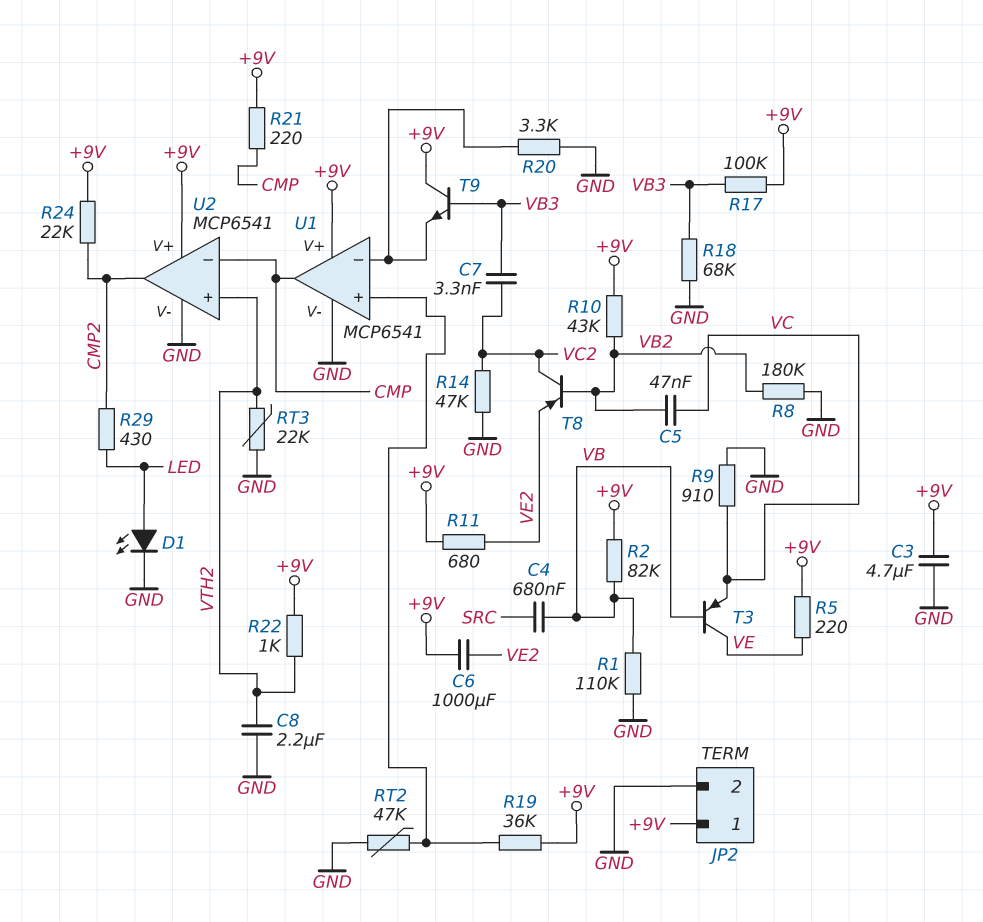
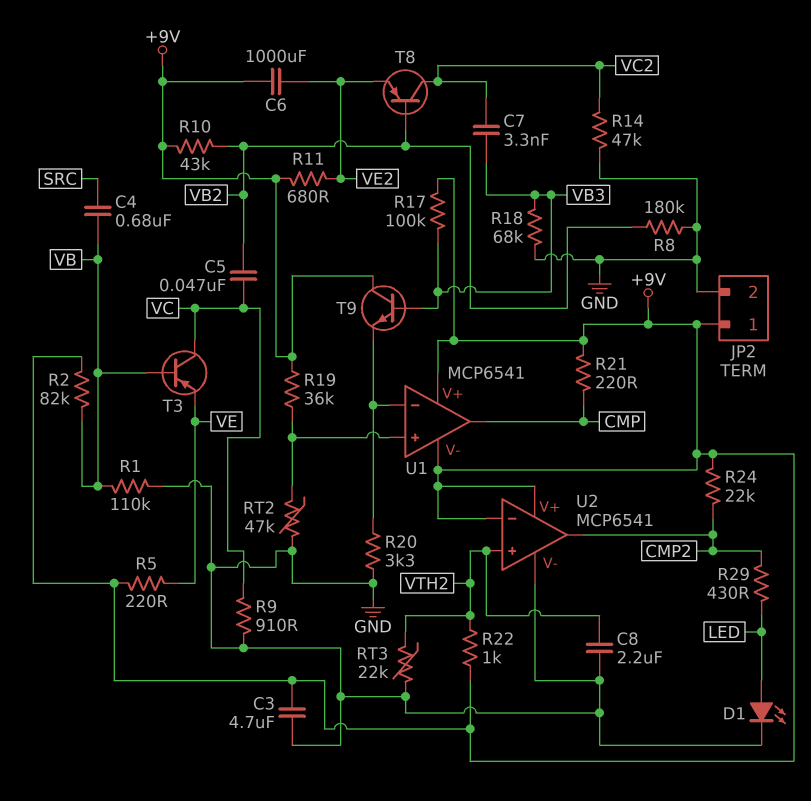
T3: PNP (B VB, C VE, E VC) -> PNP (B VB, C VC, E VE)
U1 pin V-: GND -> +9V
U2 pin in-: CMP -> +9V

